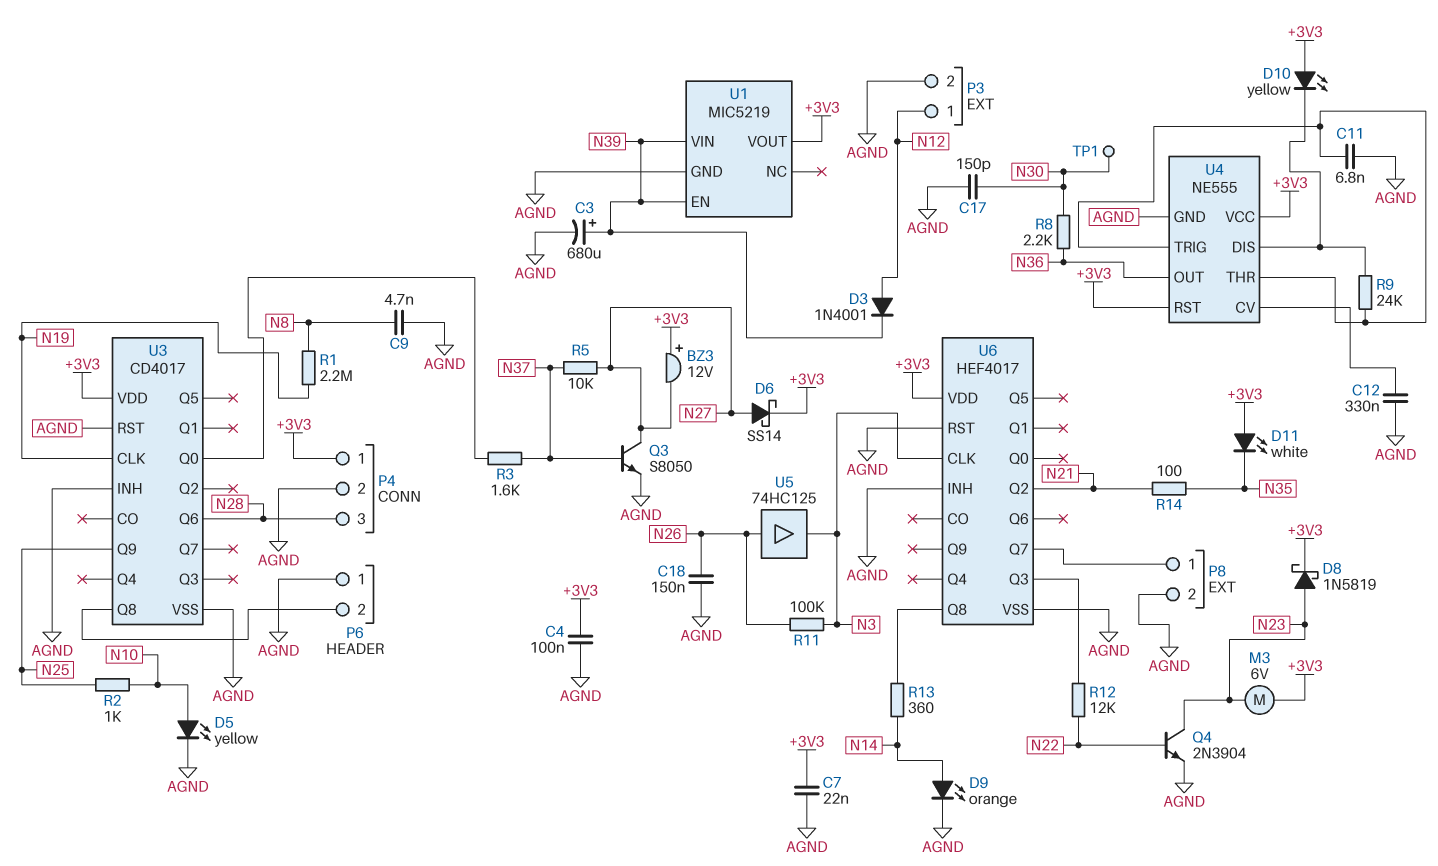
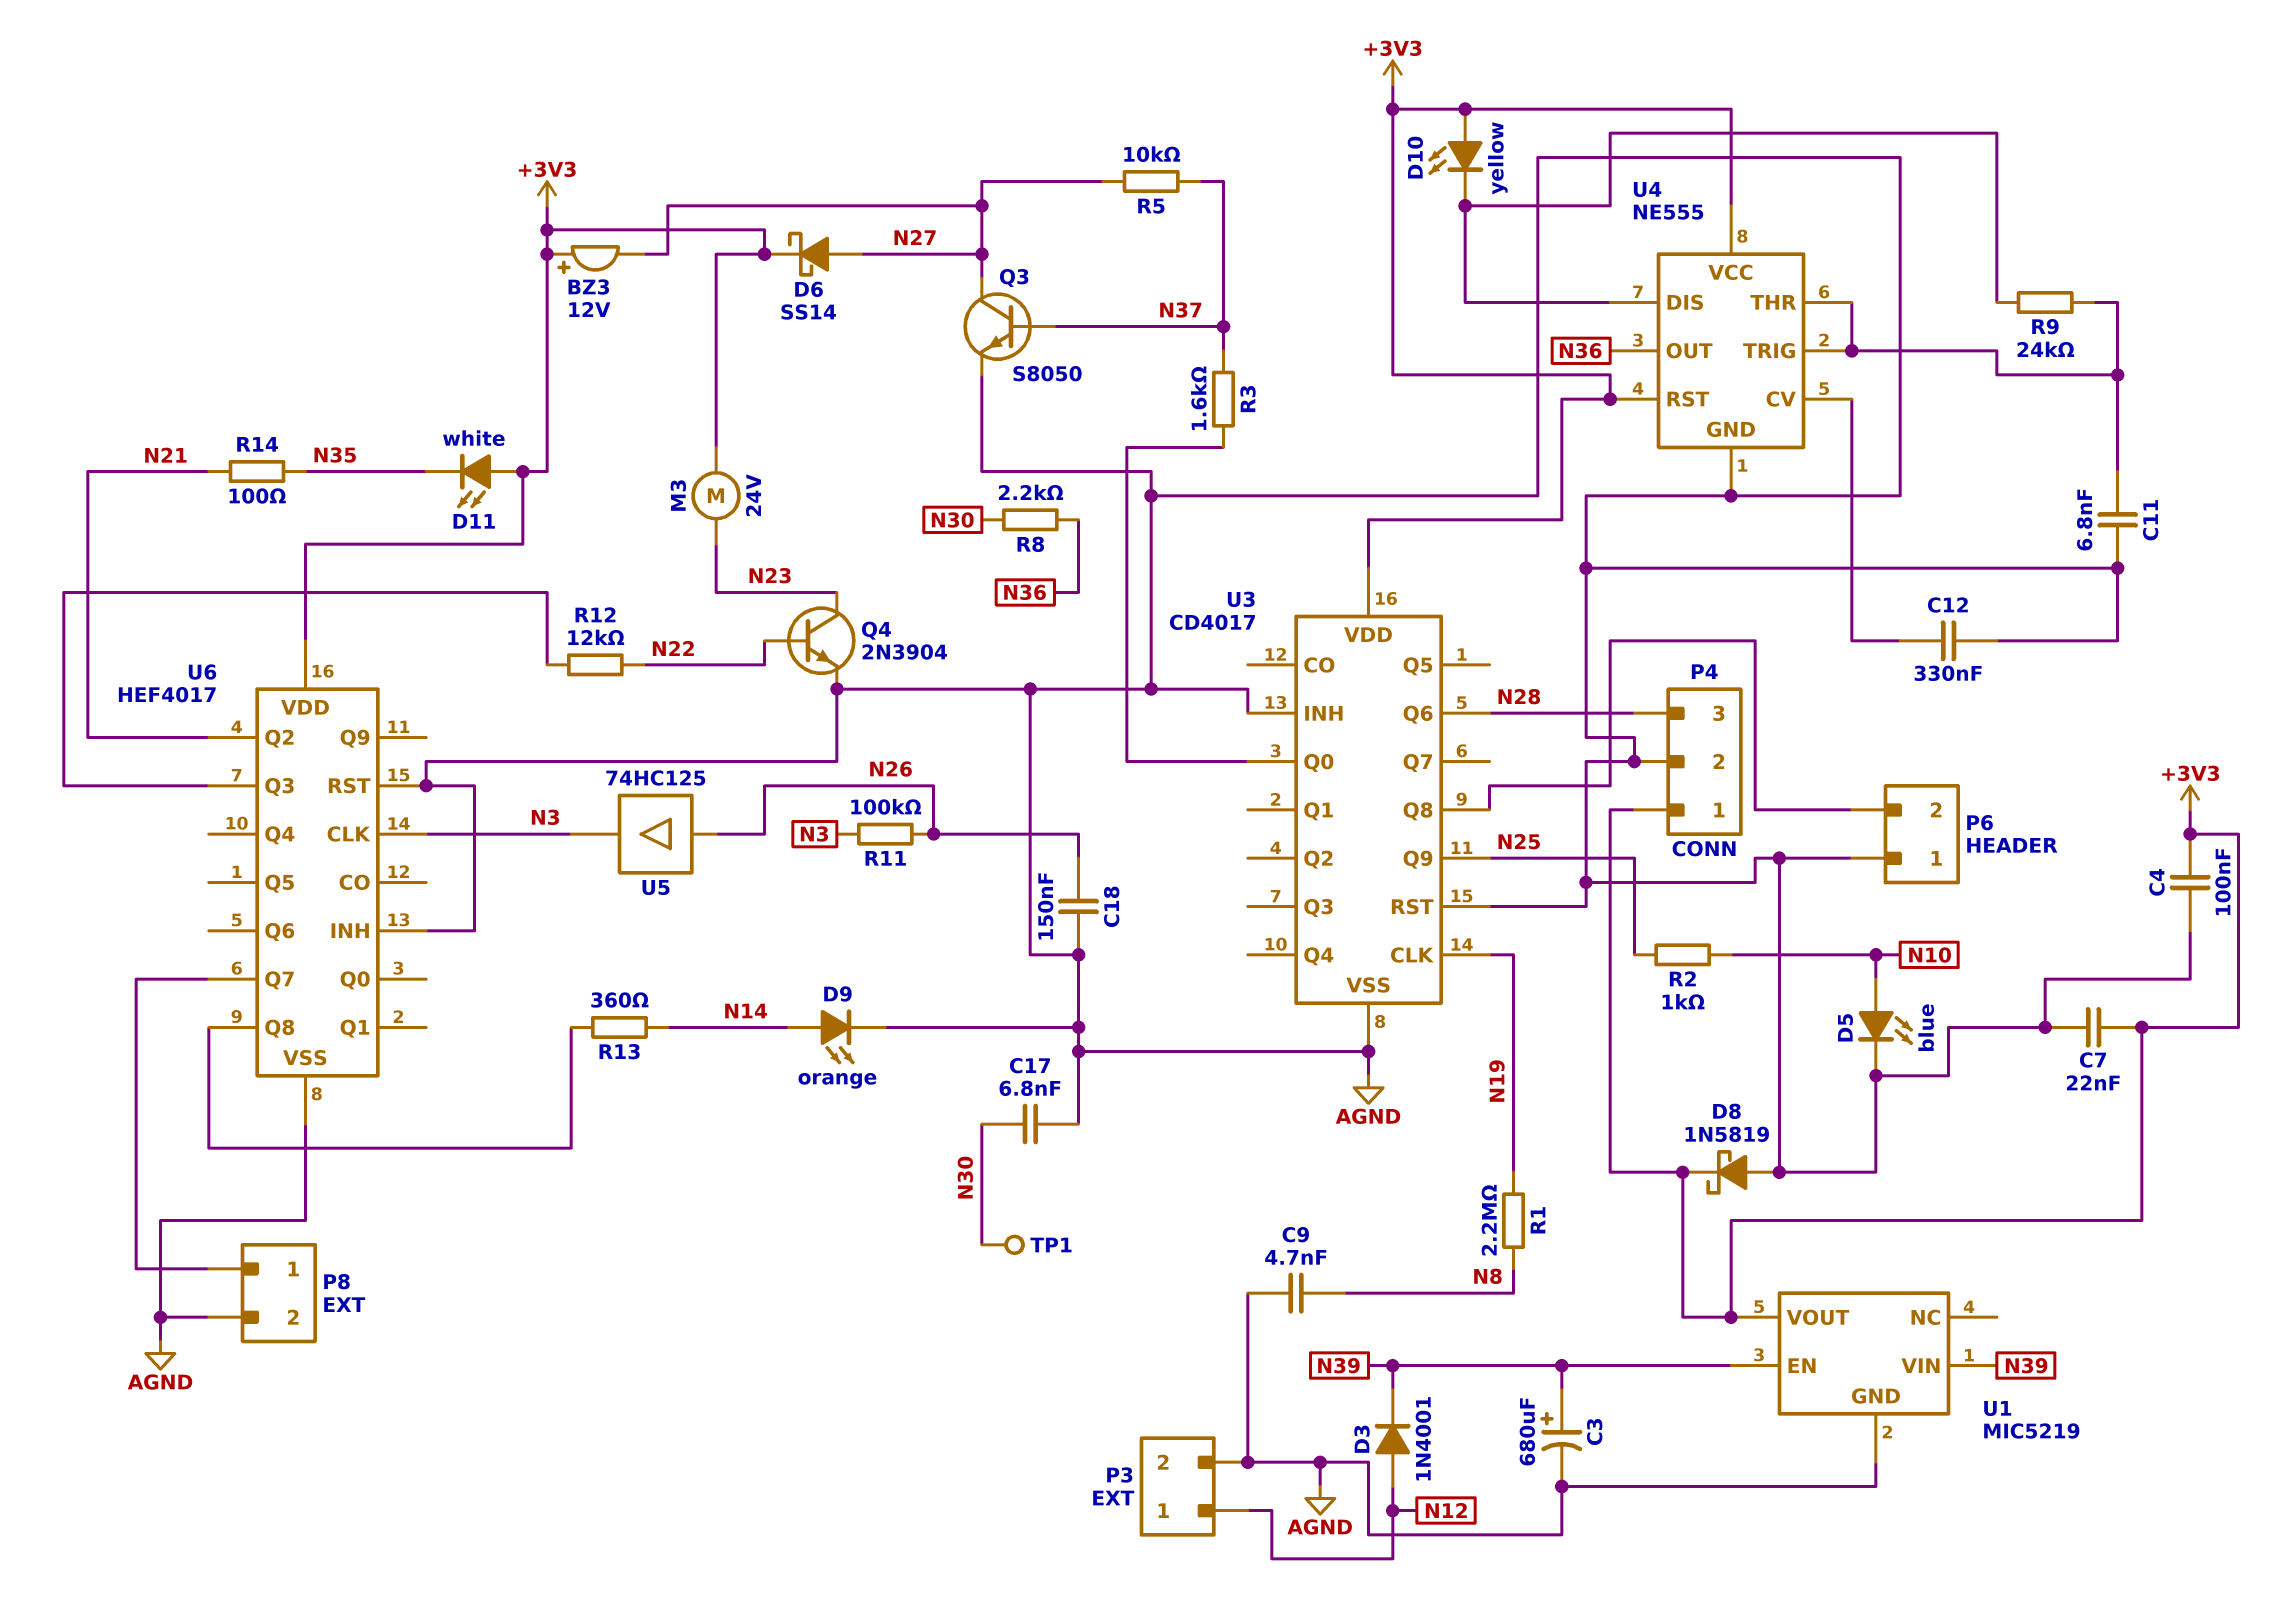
C17: 150pF (AGND, N30) -> 6.8nF (AGND, N30)
D5: LED yellow (A N10, K AGND) -> LED blue (A N10, K AGND)
D8: schottky 1N5819 (A N23, K +3V3) -> schottky 1N5819 (A AGND, K +3V3)
M3: motor 6V (+3V3, N23) -> motor 24V (+3V3, N23)

